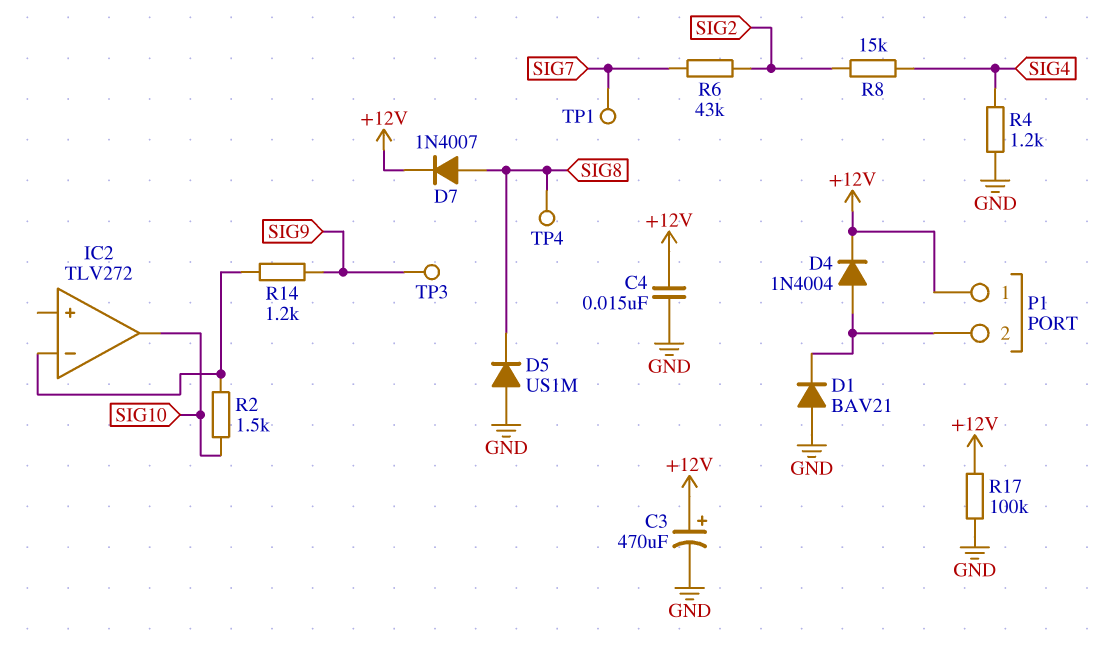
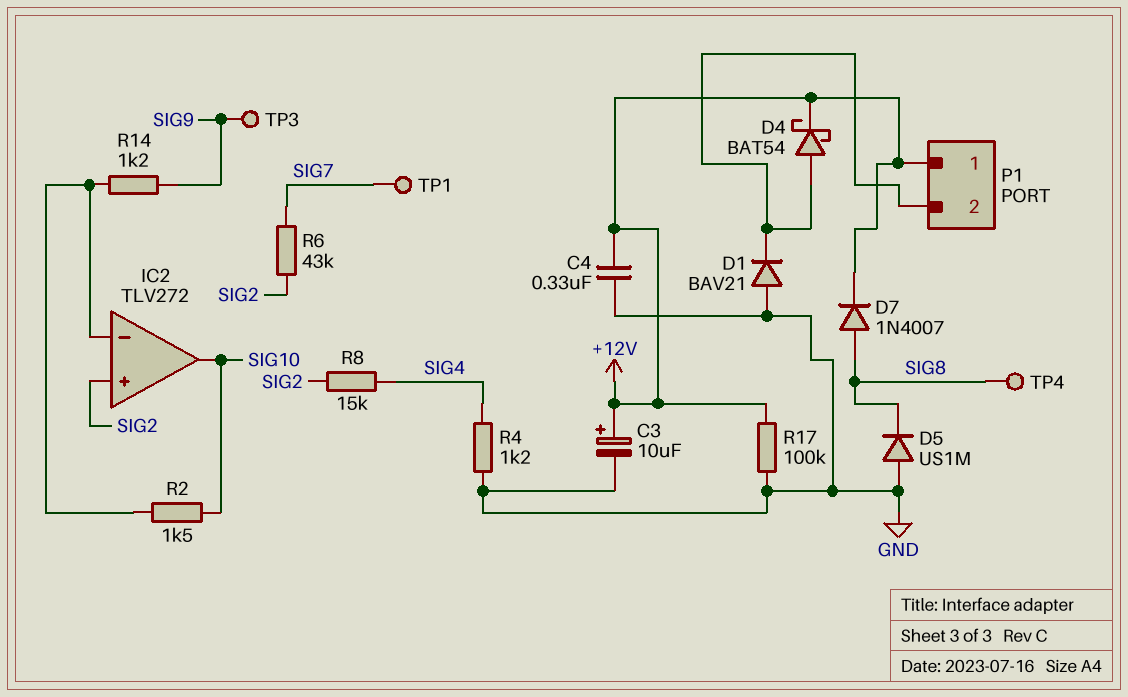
C3: 470uF (plus +12V, minus GND) -> 10uF (plus +12V, minus GND)
C4: 15nF (+12V, GND) -> 330nF (+12V, GND)
D4: diode 1N4004 (A P1/2, K +12V) -> schottky BAT54 (A P1/2, K +12V)
IC2 pin in+: none -> SIG2

